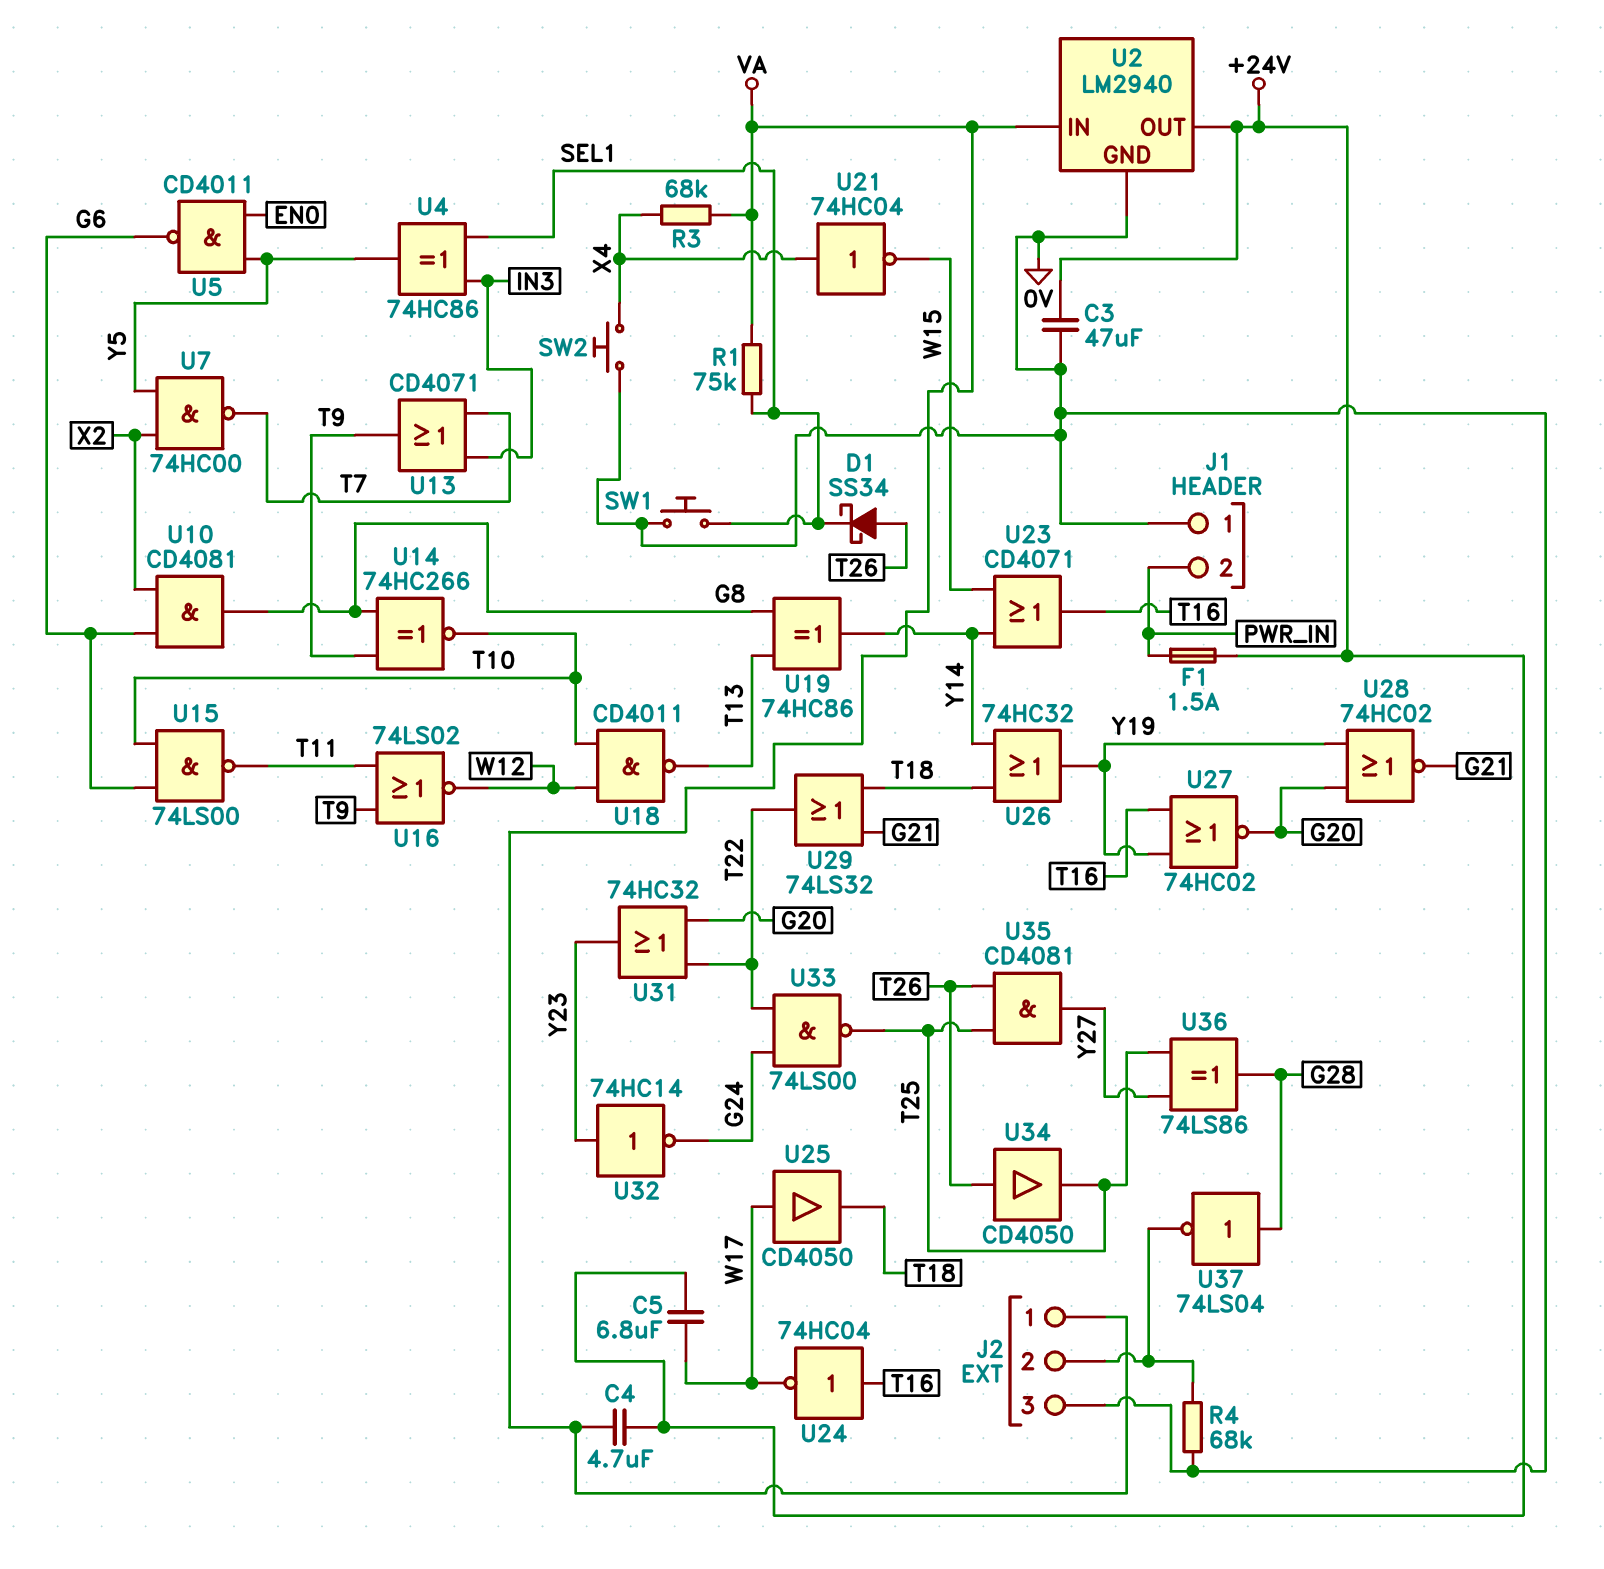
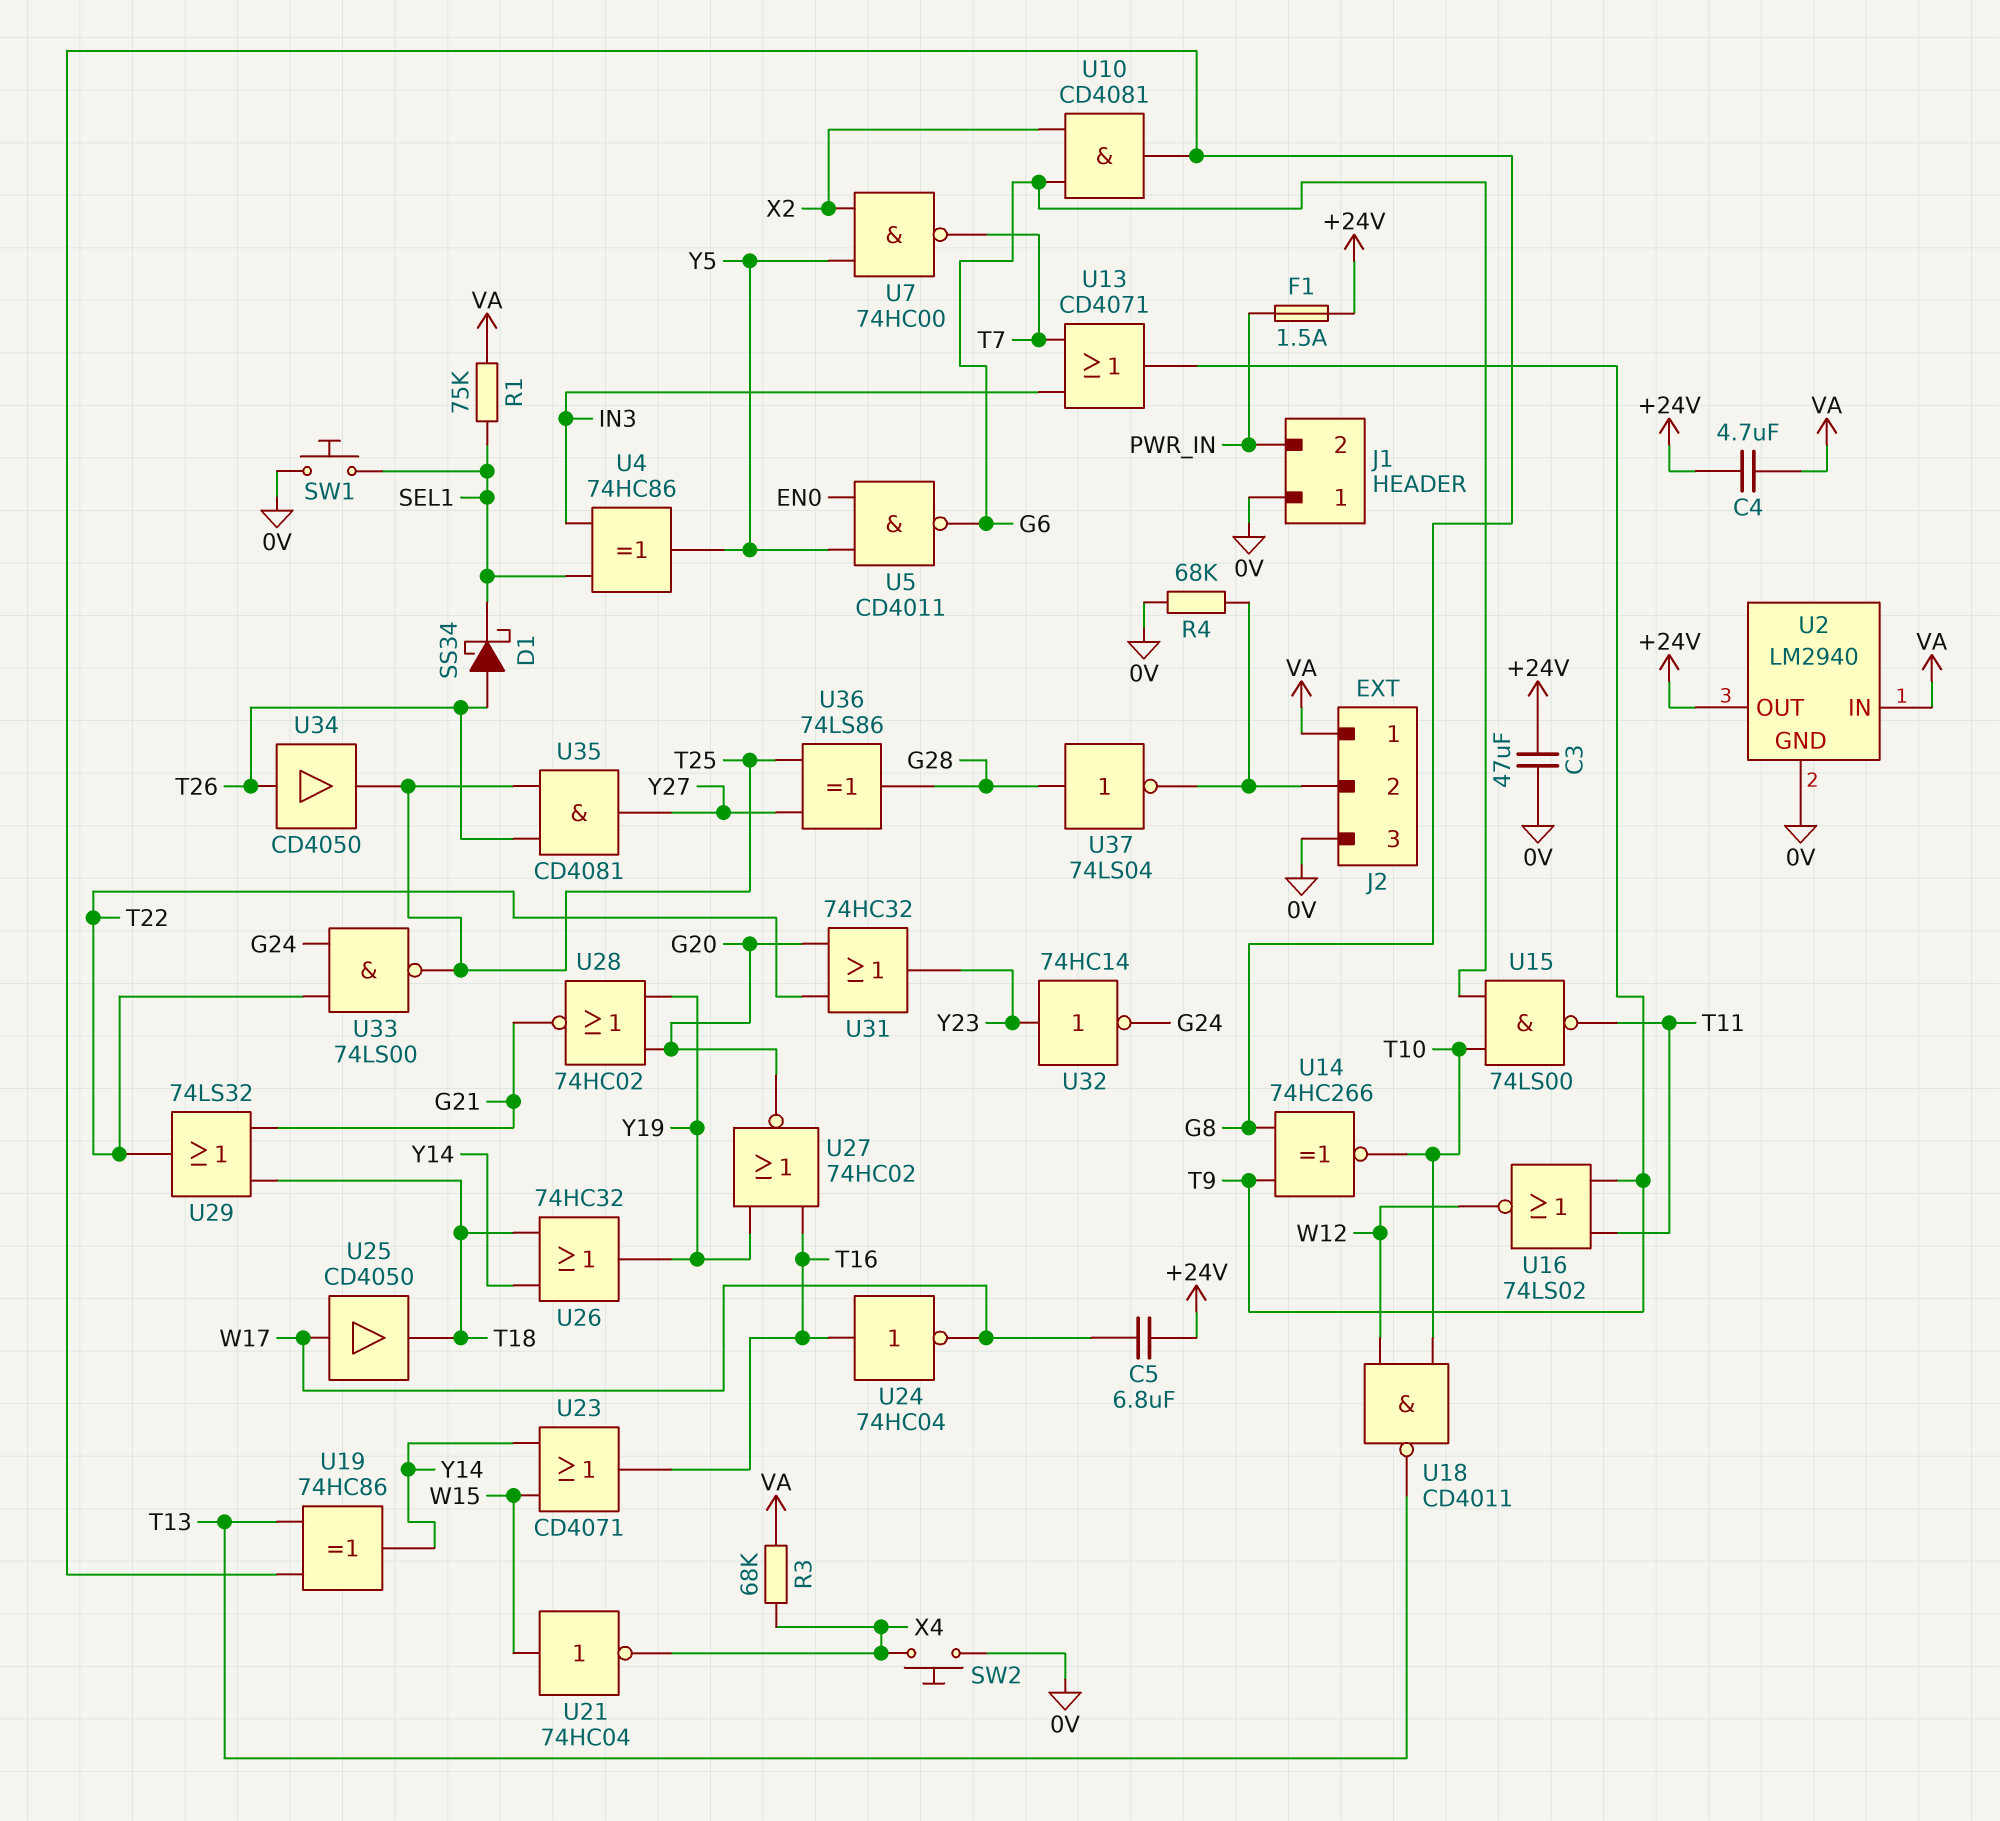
U21: NOT 74HC04 (in X4, out W15) -> NOT 74HC04 (in W15, out X4)

